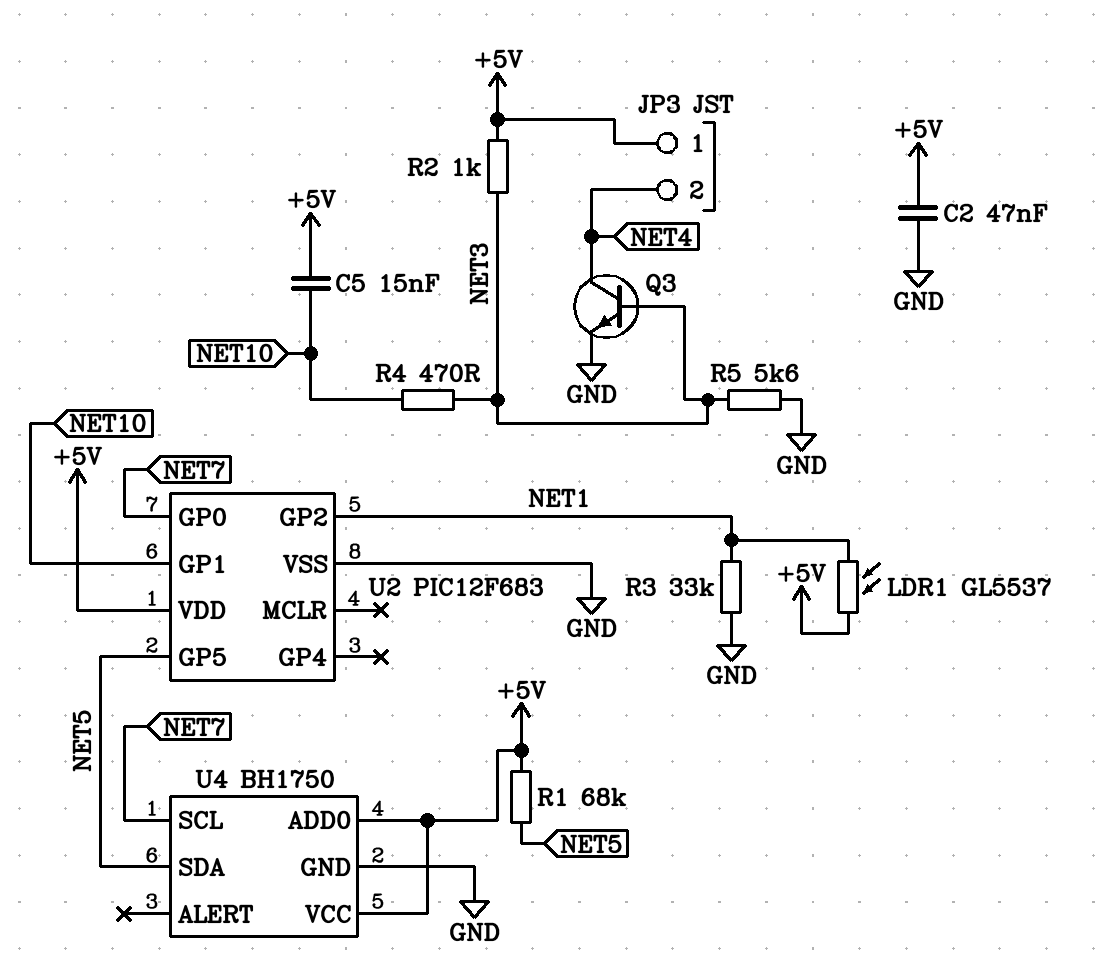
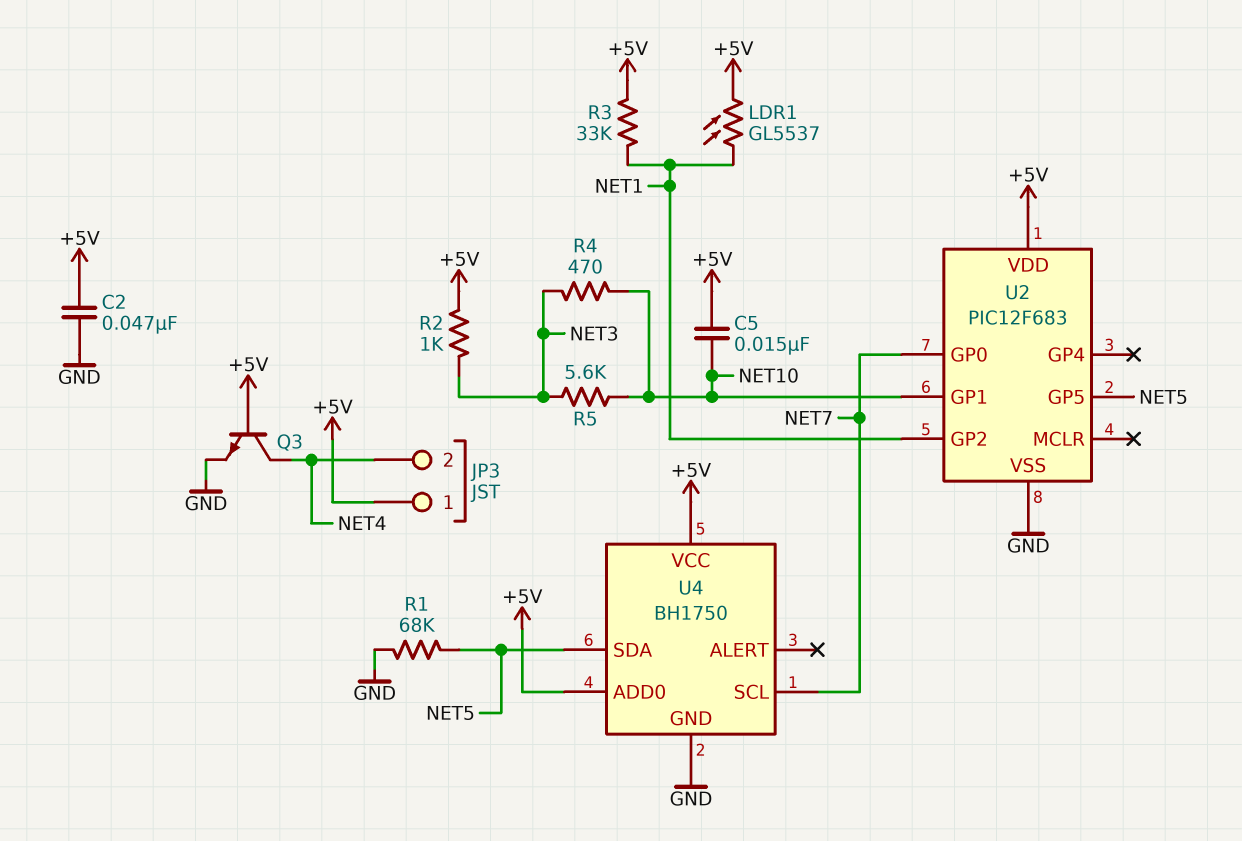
Q3: NPN (B NET3, C NET4, E GND) -> NPN (B +5V, C NET4, E GND)
R1: 68k (+5V, NET5) -> 68k (GND, NET5)
R3: 33k (GND, NET1) -> 33k (+5V, NET1)
R5: 5.6k (GND, NET3) -> 5.6k (NET3, NET10)

